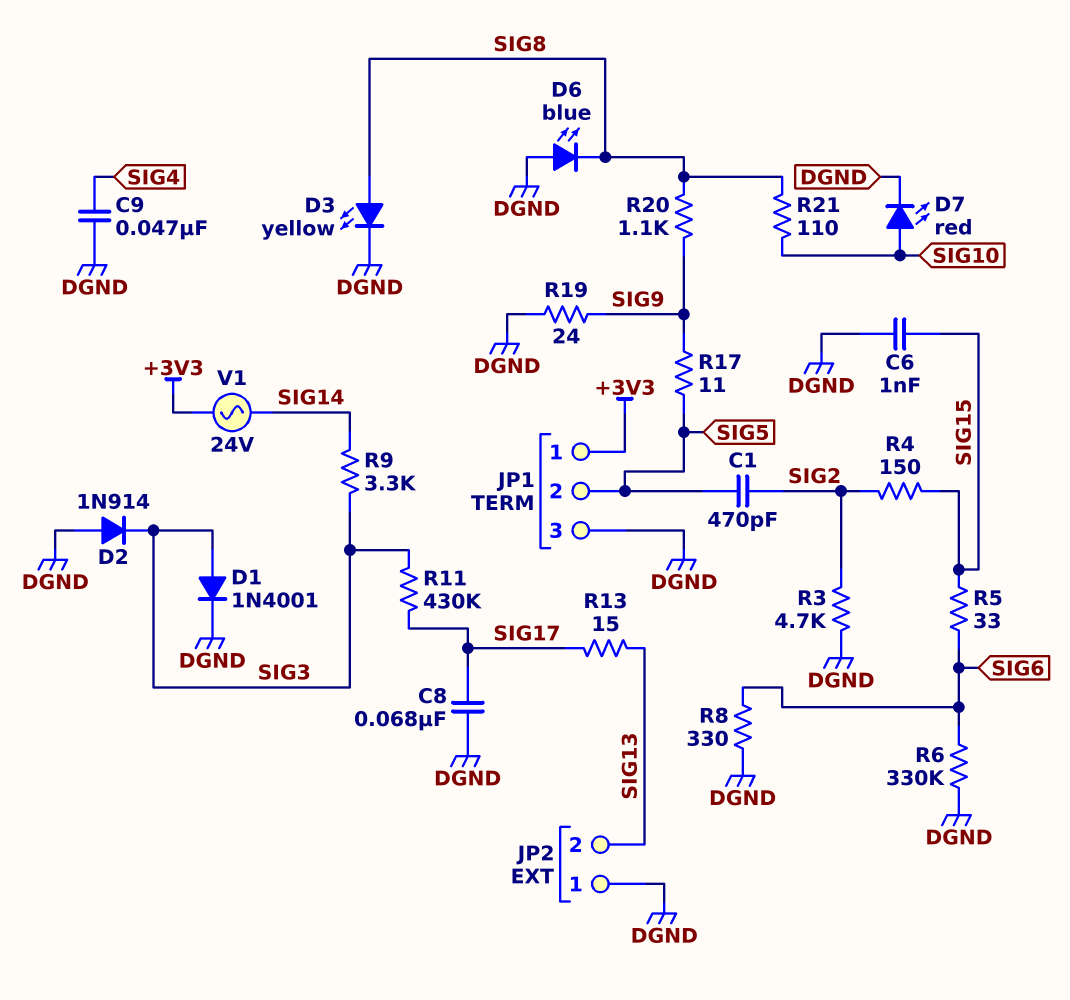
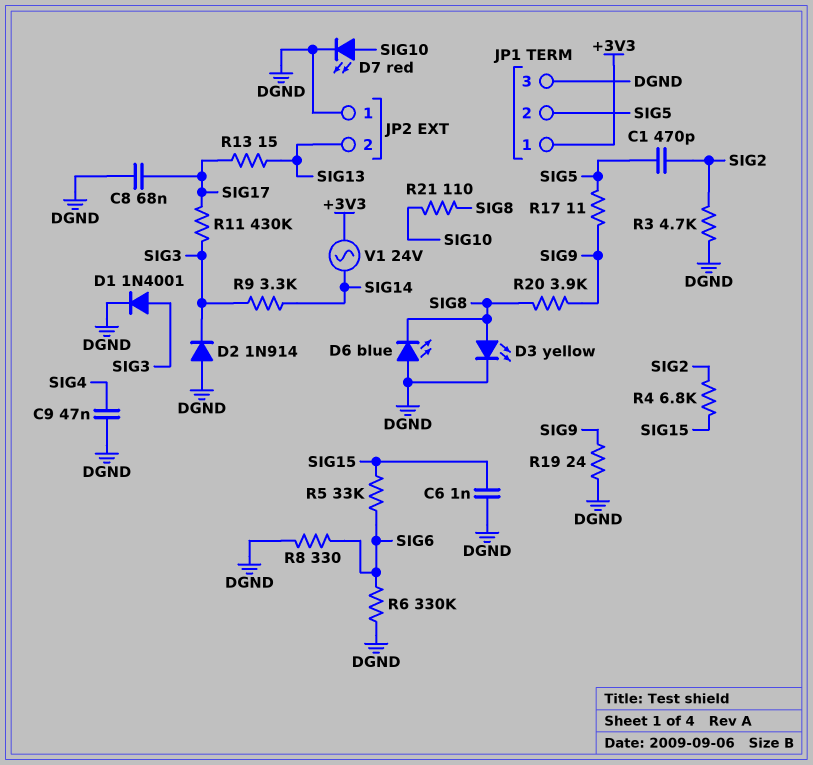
R4: 150 (SIG2, SIG15) -> 6.8k (SIG2, SIG15)
R5: 33 (SIG6, SIG15) -> 33k (SIG6, SIG15)
R20: 1.1k (SIG8, SIG9) -> 3.9k (SIG8, SIG9)

